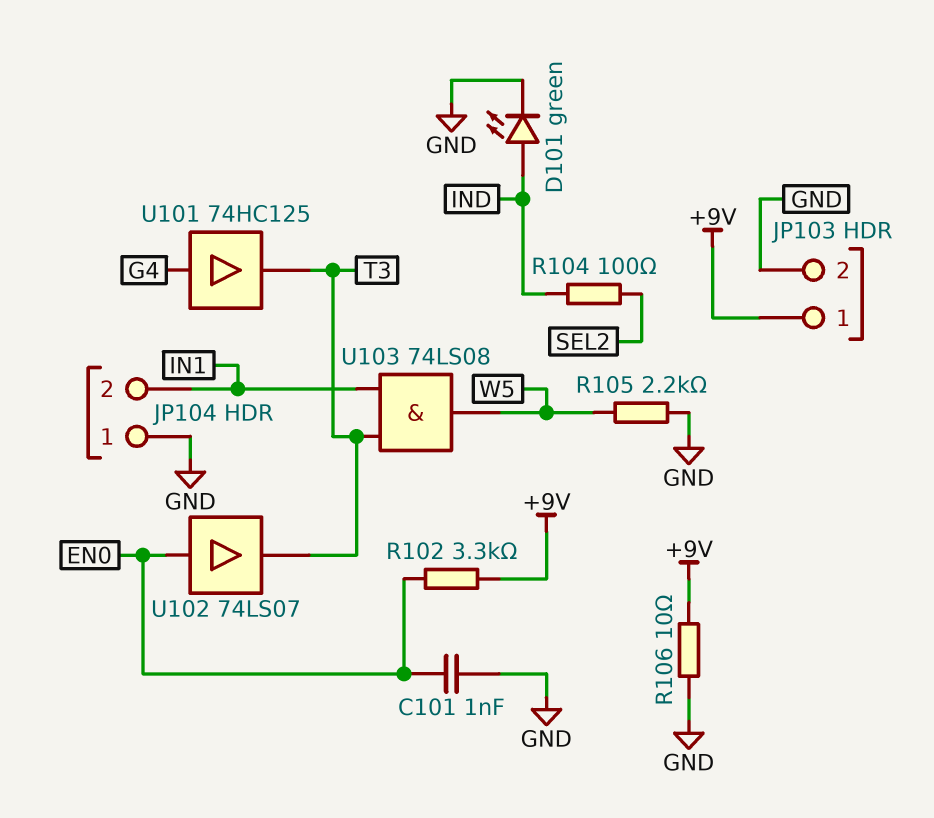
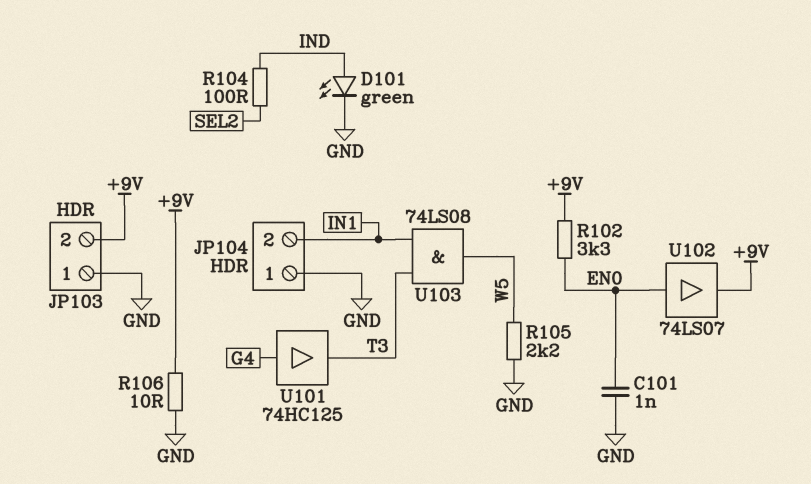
JP103 pin 1: +9V -> GND
JP103 pin 2: GND -> +9V
U102: buffer 74LS07 (in EN0, out T3) -> buffer 74LS07 (in EN0, out +9V)

